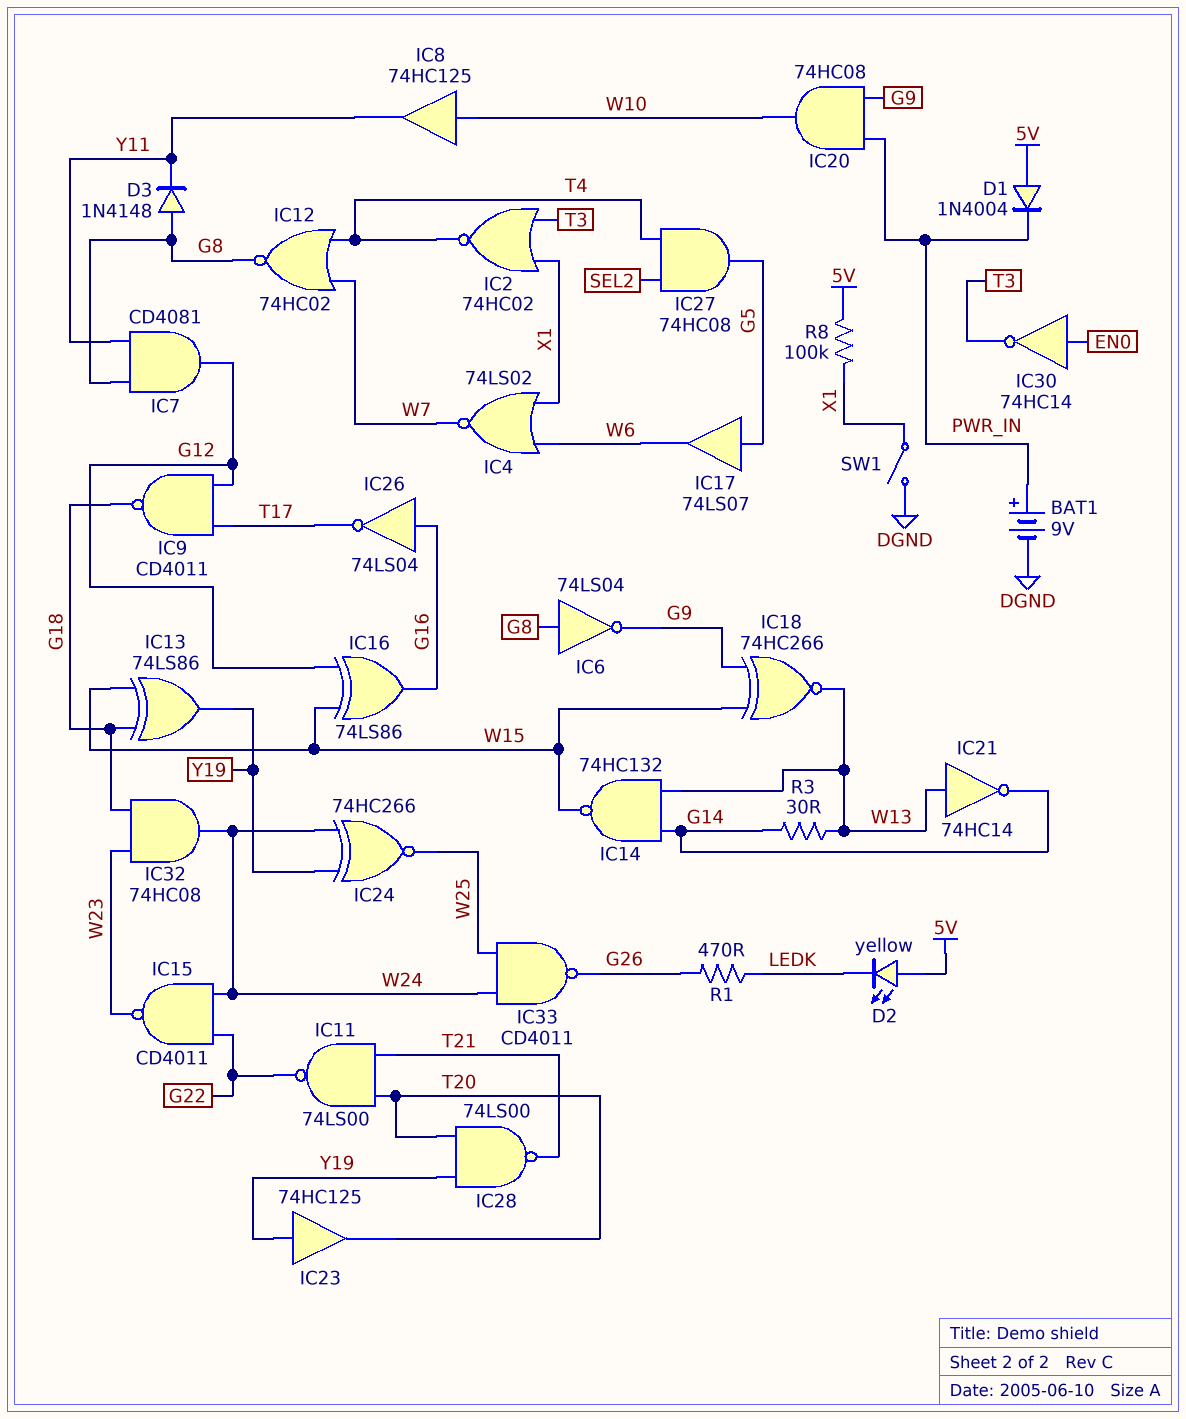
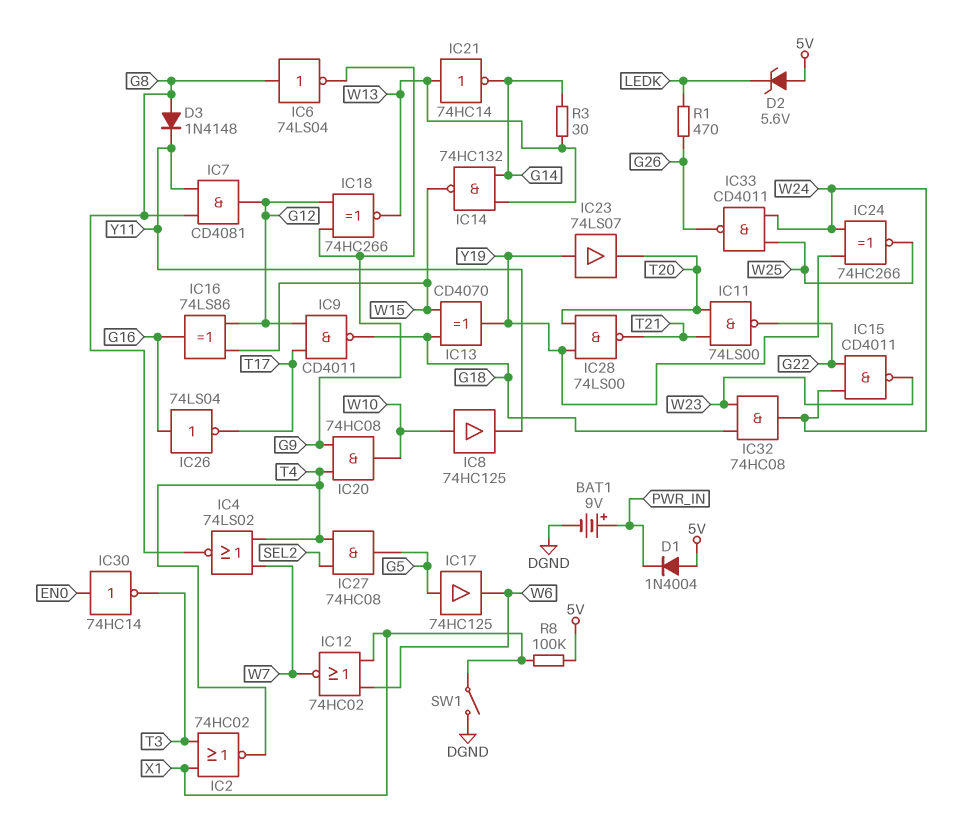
D2: LED yellow (A 5V, K LEDK) -> zener 5.6V (A 5V, K LEDK)
IC4: NOR 74LS02 (in W6, in X1, out W7) -> NOR 74LS02 (in T4, in W7, out G8)
IC12: NOR 74HC02 (in T4, in W7, out G8) -> NOR 74HC02 (in W6, in X1, out W7)
IC13: XOR 74LS86 (in G18, in W15, out Y19) -> XOR CD4070 (in G18, in W15, out Y19)
IC17: buffer 74LS07 (in G5, out W6) -> buffer 74HC125 (in G5, out W6)
IC18: XNOR 74HC266 (in G9, in W15, out W13) -> XNOR 74HC266 (in G9, in G12, out W13)
IC20: AND 74HC08 (in G9, in PWR_IN, out W10) -> AND 74HC08 (in G9, in T4, out W10)
IC23: buffer 74HC125 (in Y19, out T20) -> buffer 74LS07 (in Y19, out T20)

